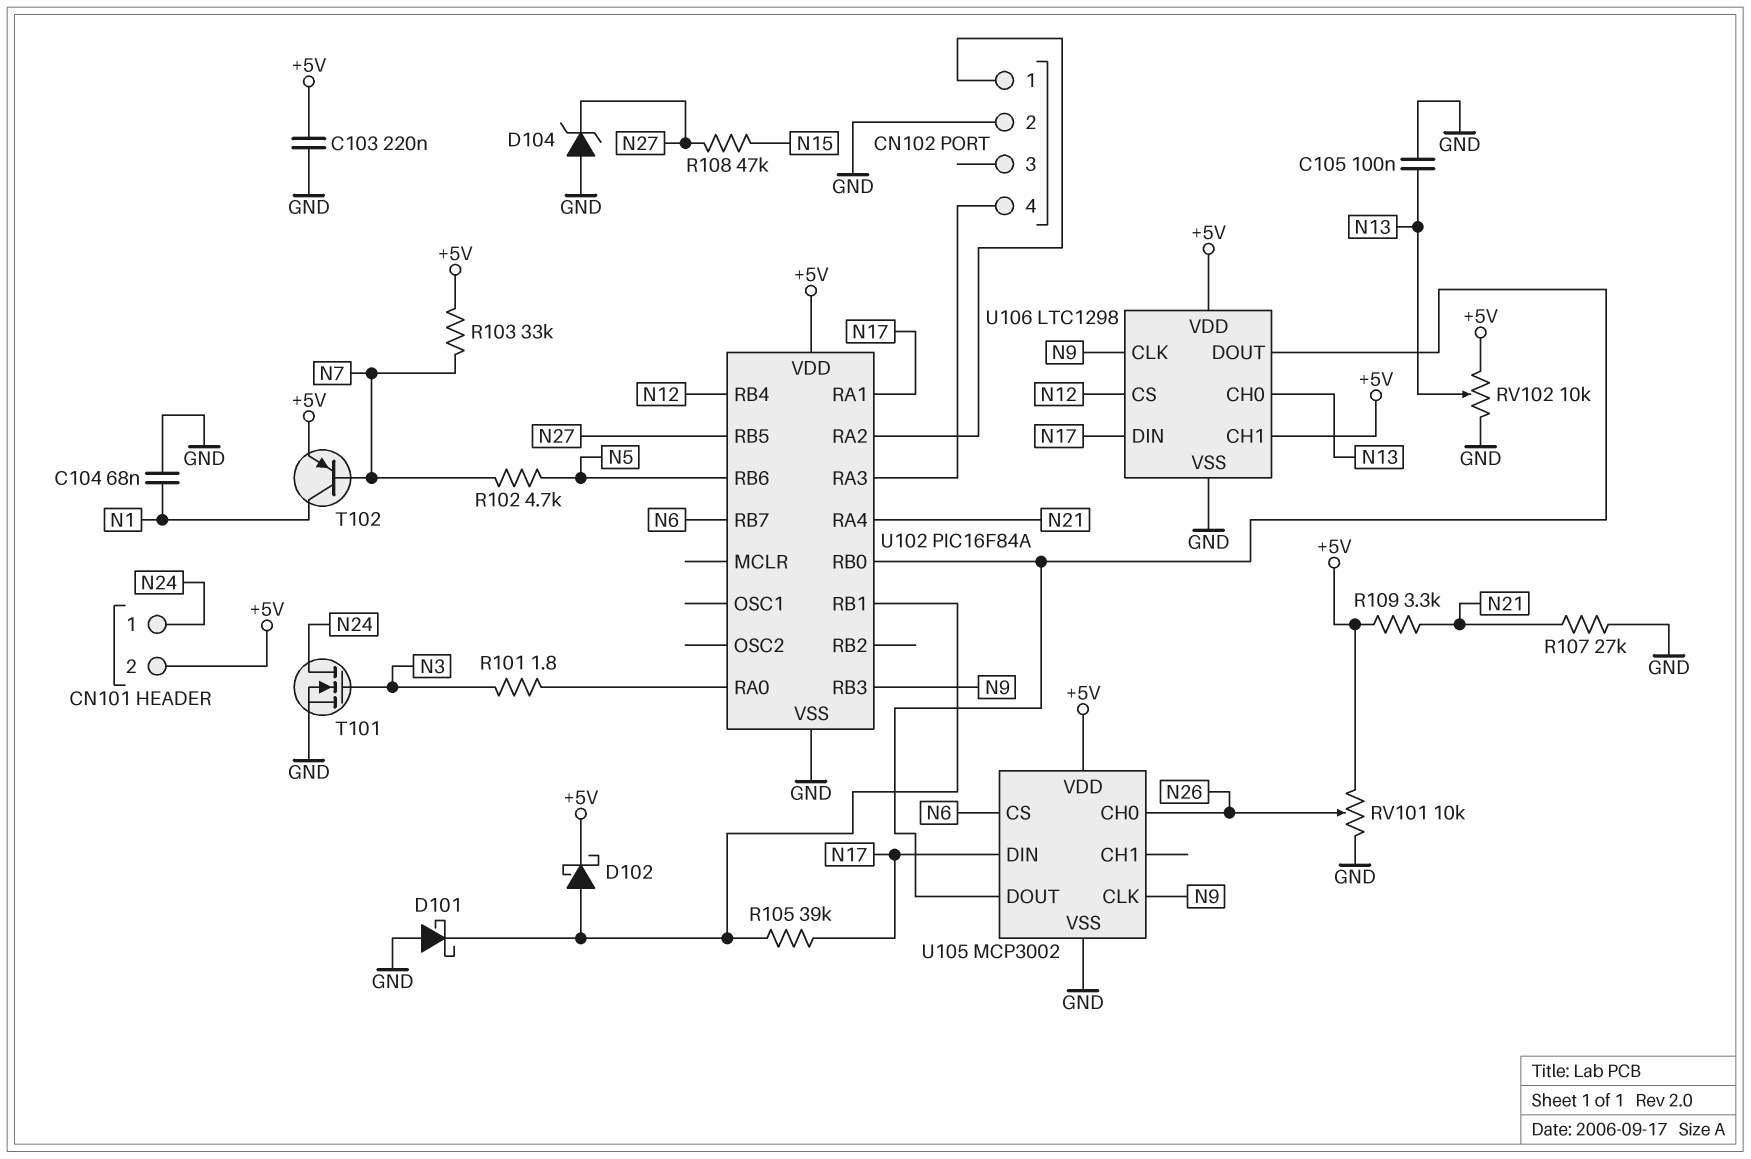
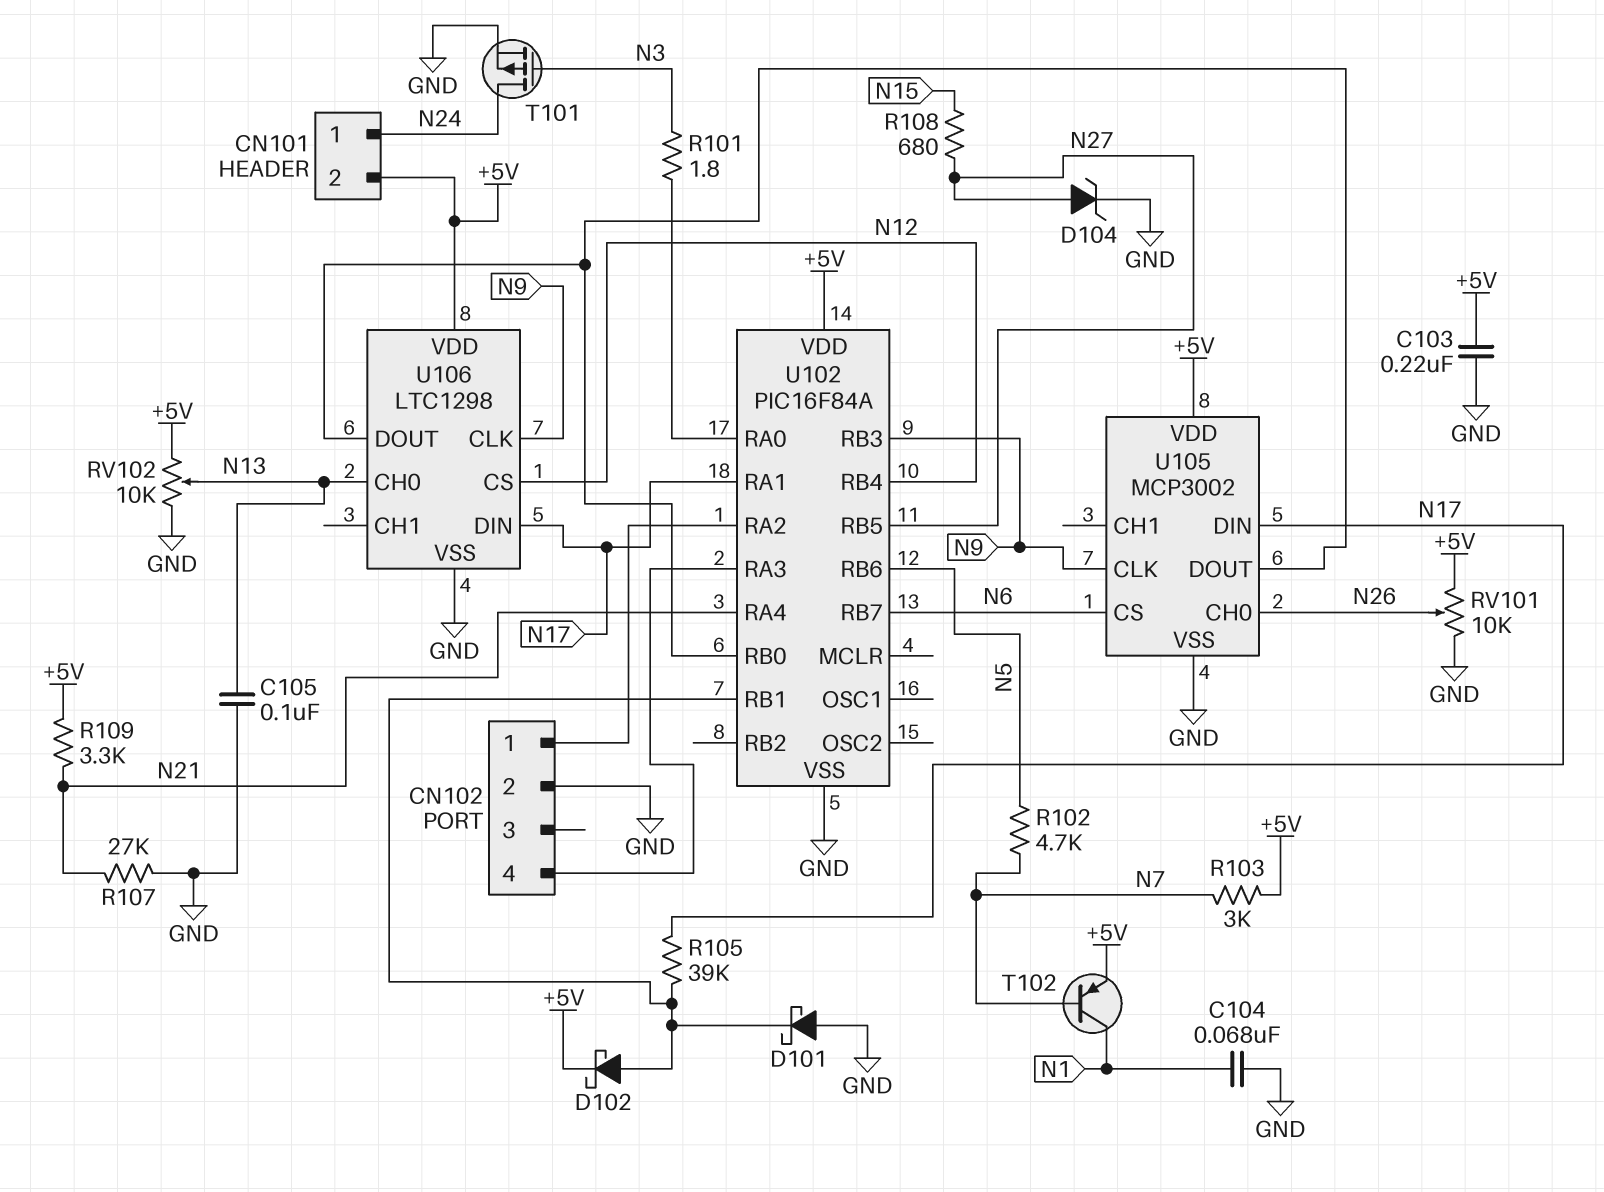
D104: zener (A GND, K N27) -> zener (A N27, K GND)
R103: 33k (+5V, N7) -> 3k (+5V, N7)
R108: 47k (N15, N27) -> 680 (N15, N27)
T101: NMOS (G N3, D N24, S GND) -> PMOS (G N3, D N24, S GND)
U106 pin CH1: +5V -> none

